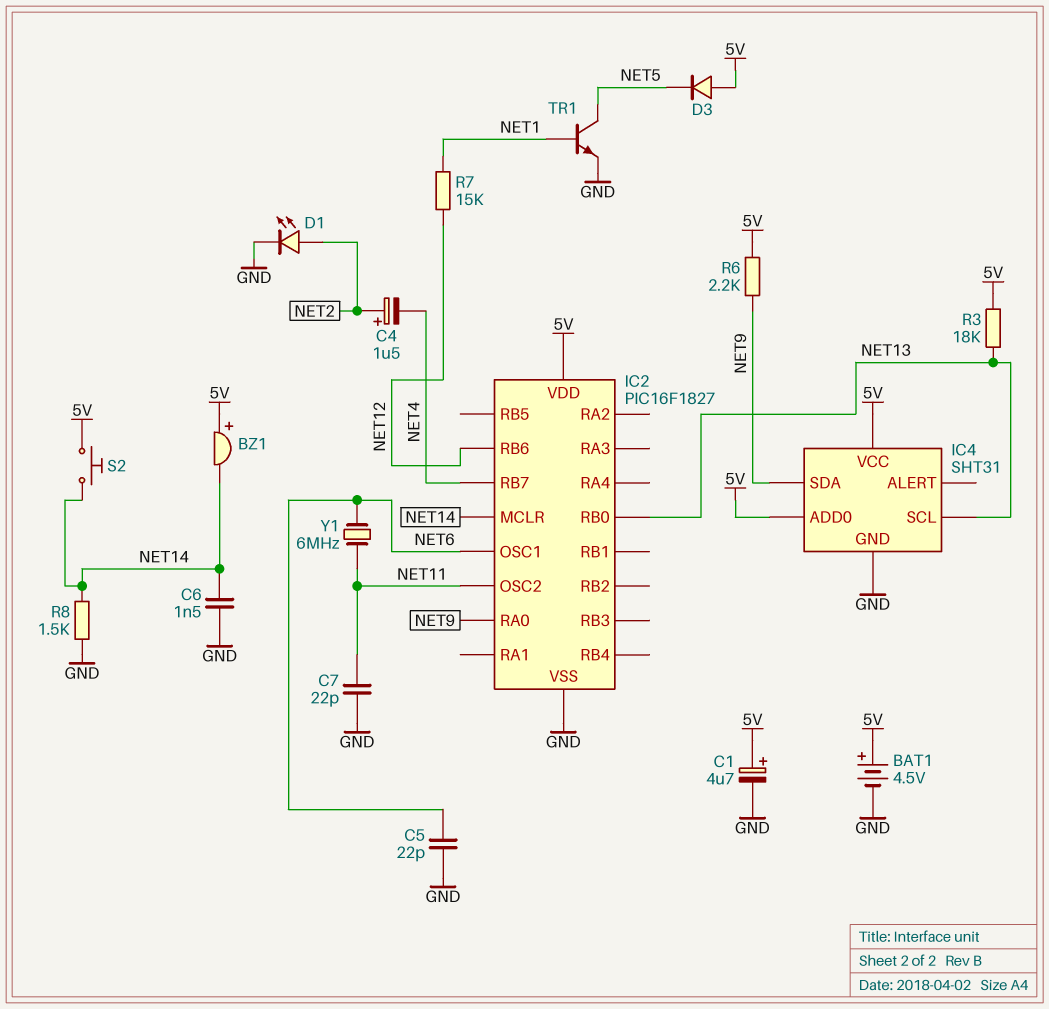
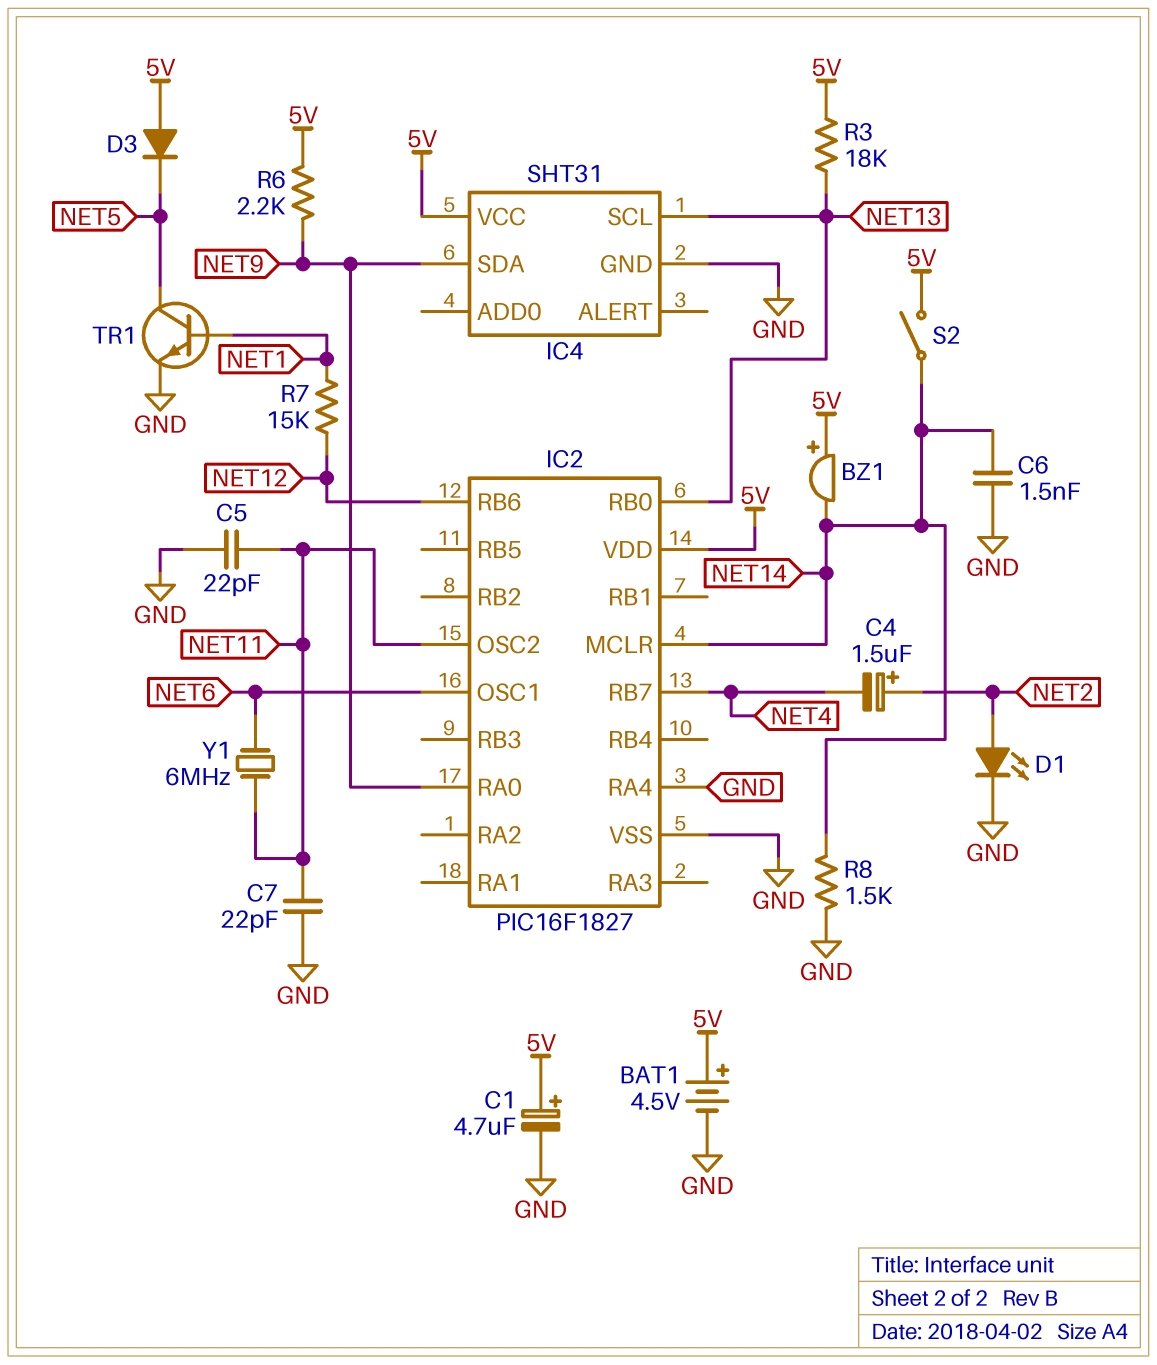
C5: 22pF (GND, NET6) -> 22pF (GND, NET11)
IC2 pin RA4: none -> GND
IC4 pin ADD0: 5V -> none
S2: button (5V, NET14) -> switch (5V, NET14)

